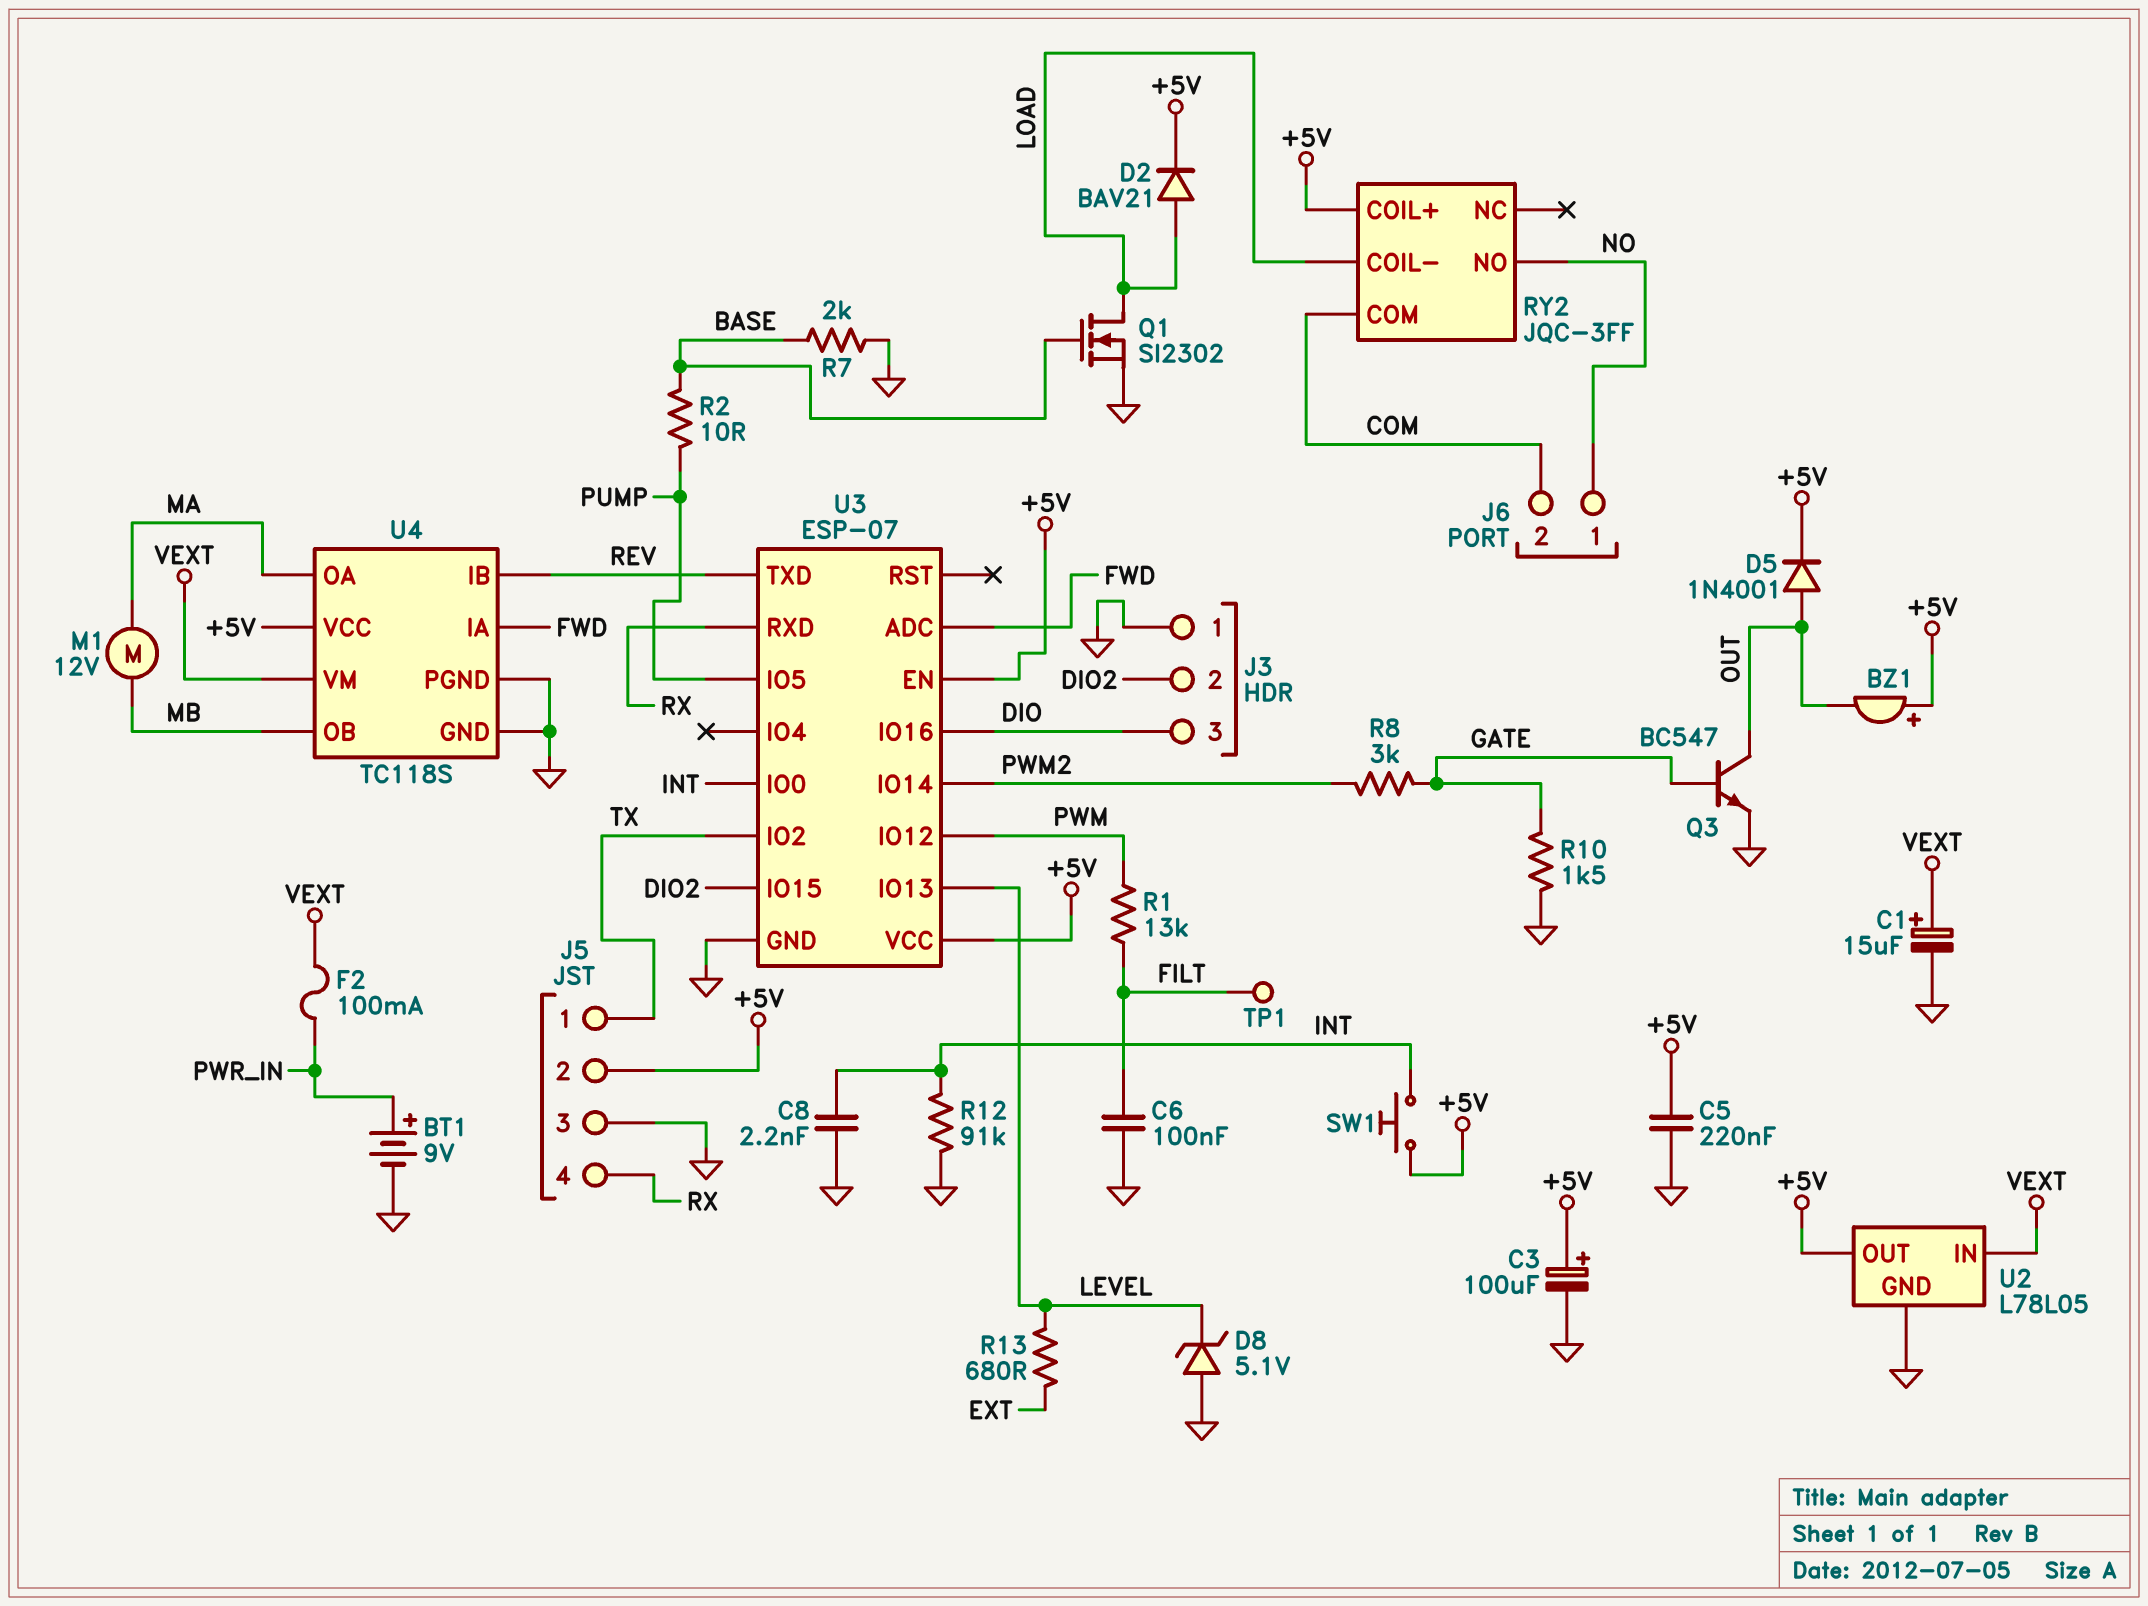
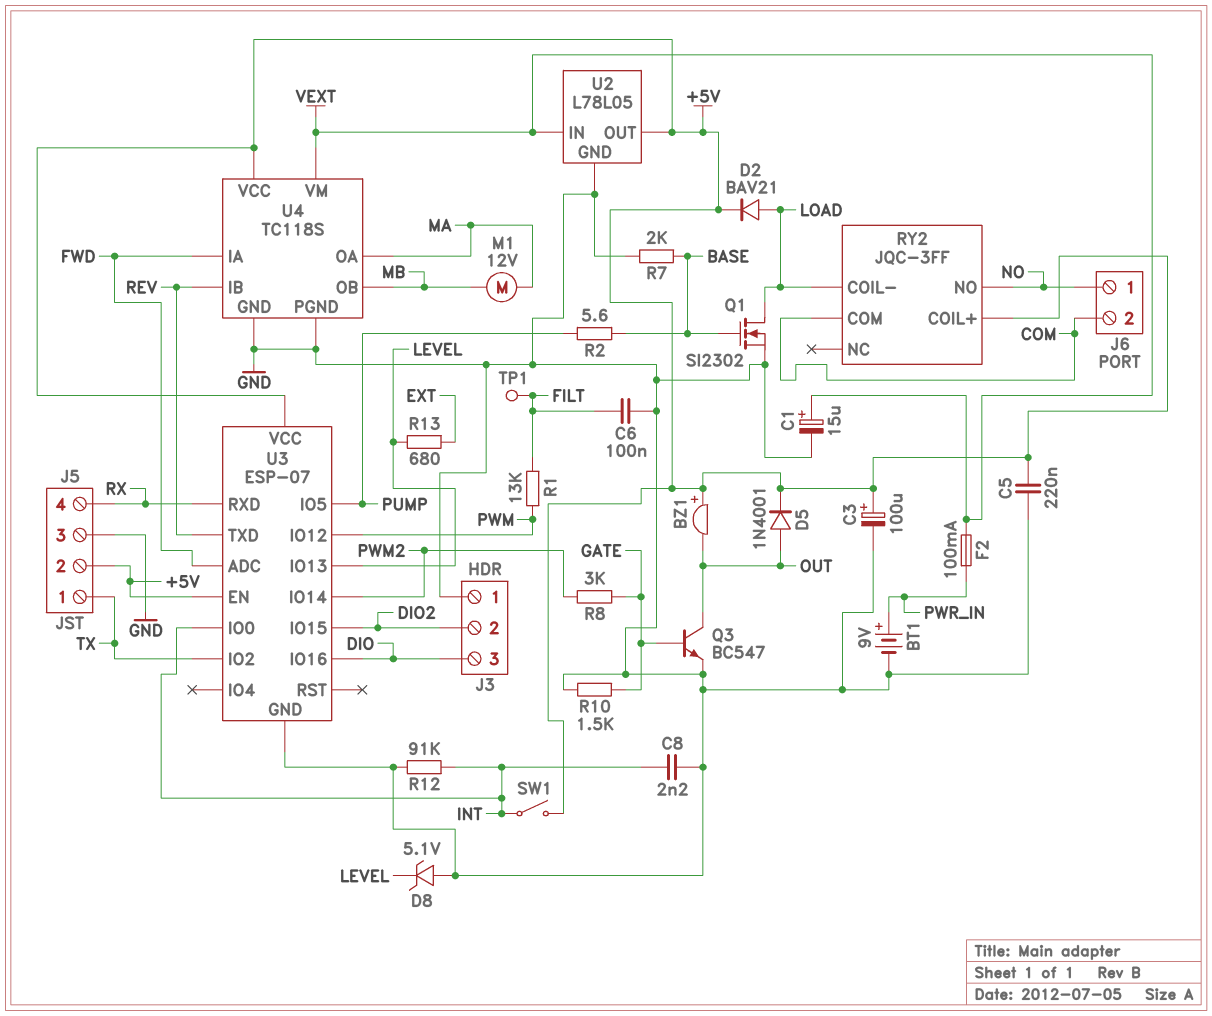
R2: 10 (BASE, PUMP) -> 5.6 (BASE, PUMP)
SW1: button (+5V, INT) -> switch (+5V, INT)

